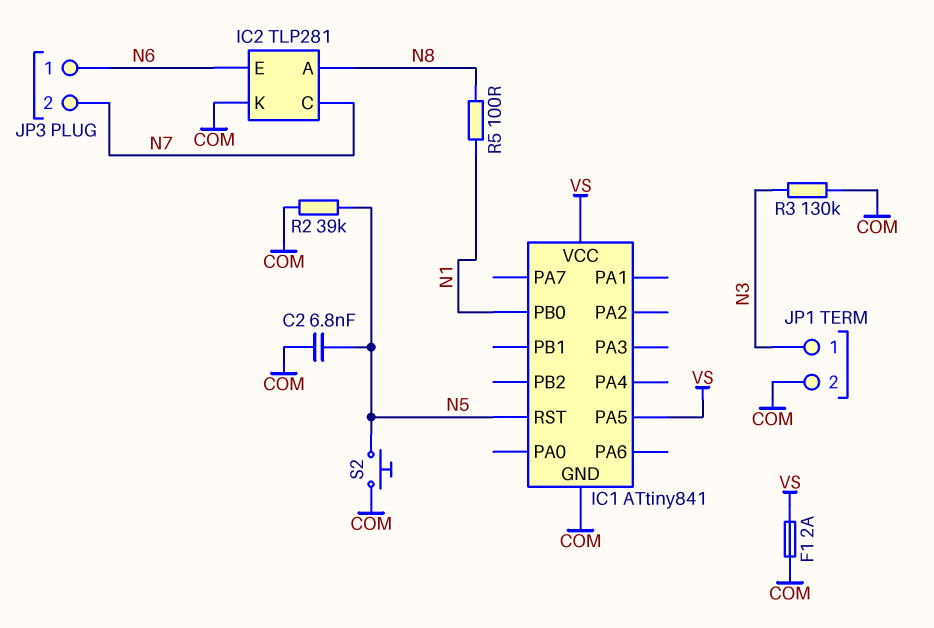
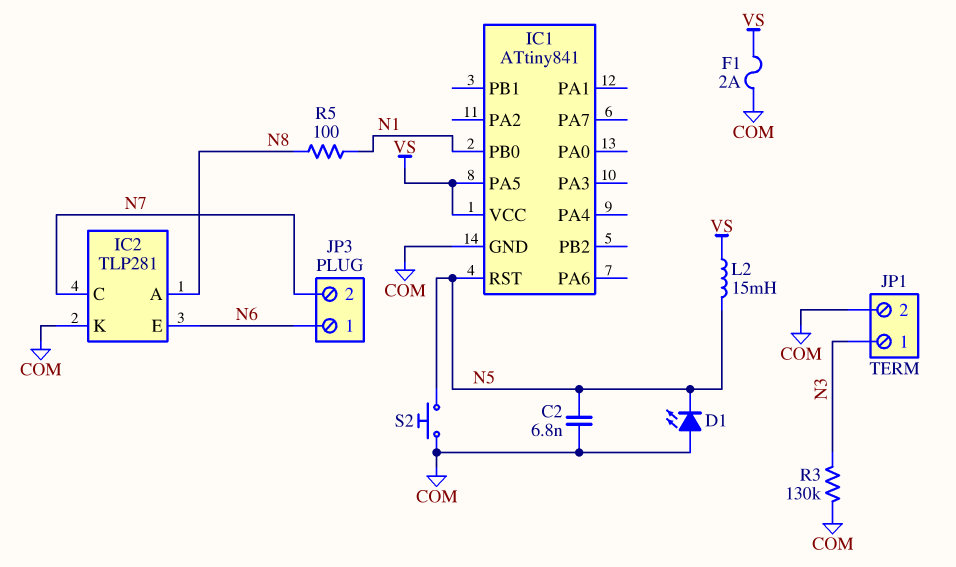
D1: none -> LED (A COM, K N5)
L2: none -> 15mH (N5, VS)
R2: 39k (COM, N5) -> none

